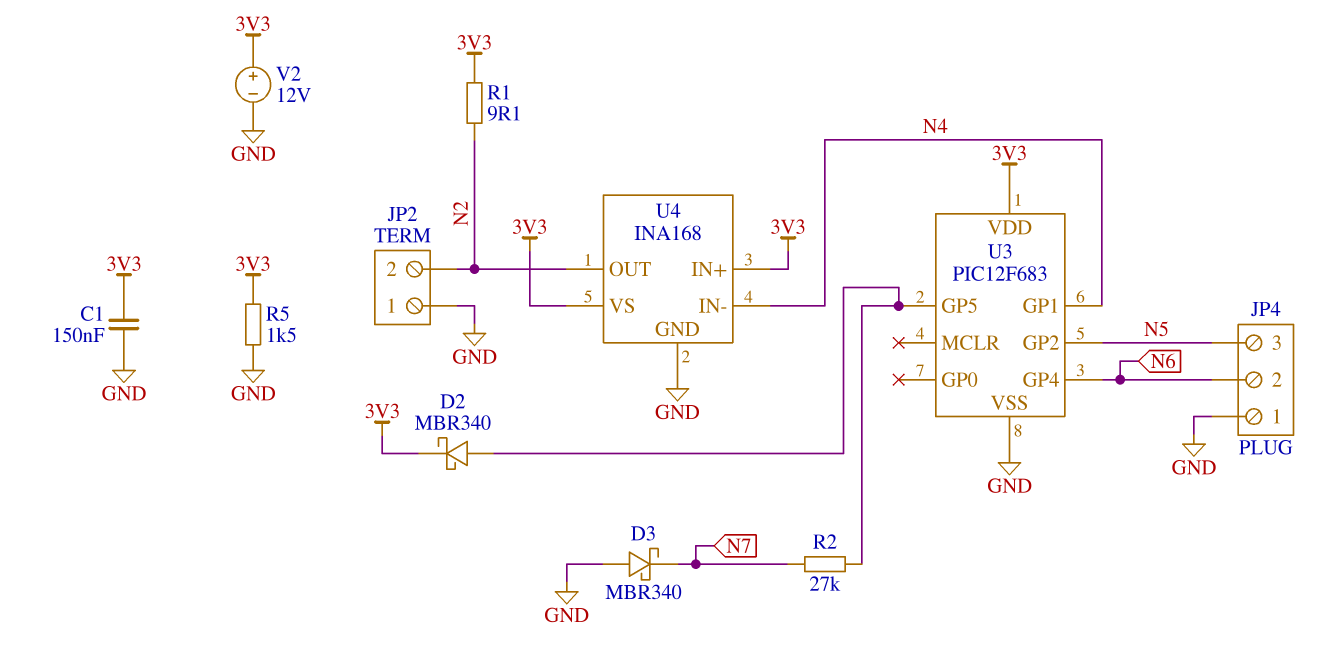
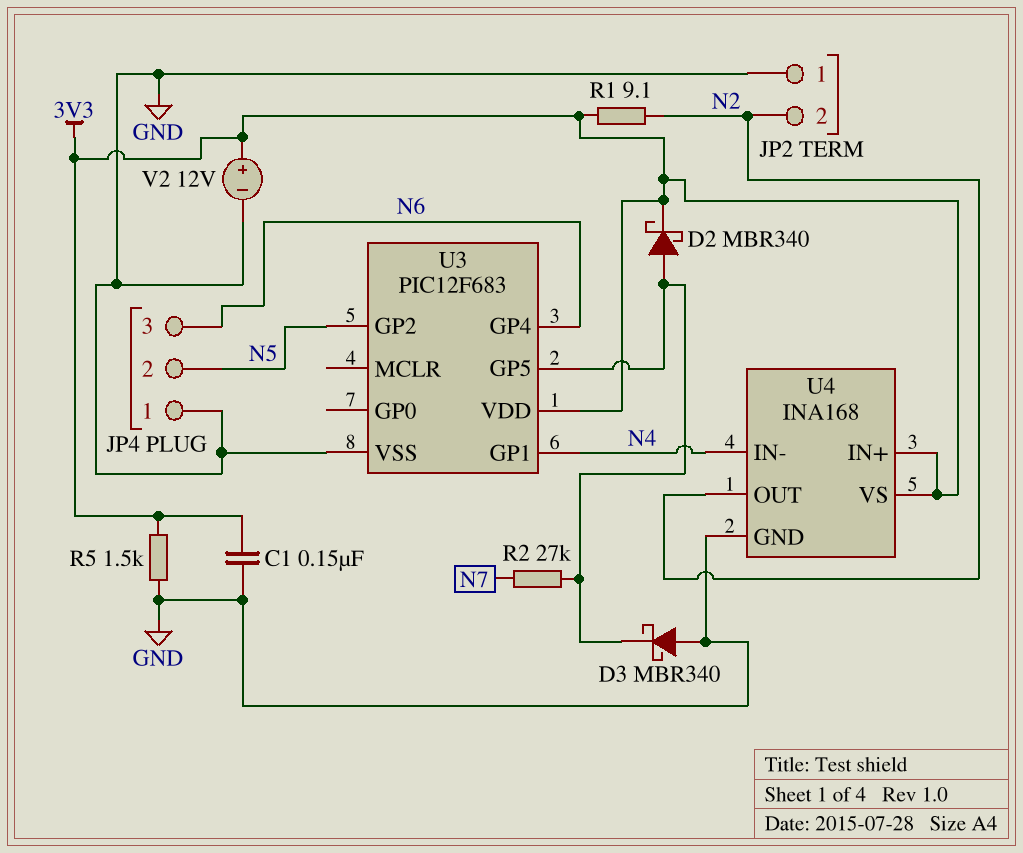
D3: schottky MBR340 (A GND, K N7) -> schottky MBR340 (A GND, K U3/GP5)
JP4 pin 2: N6 -> N5
JP4 pin 3: N5 -> N6

